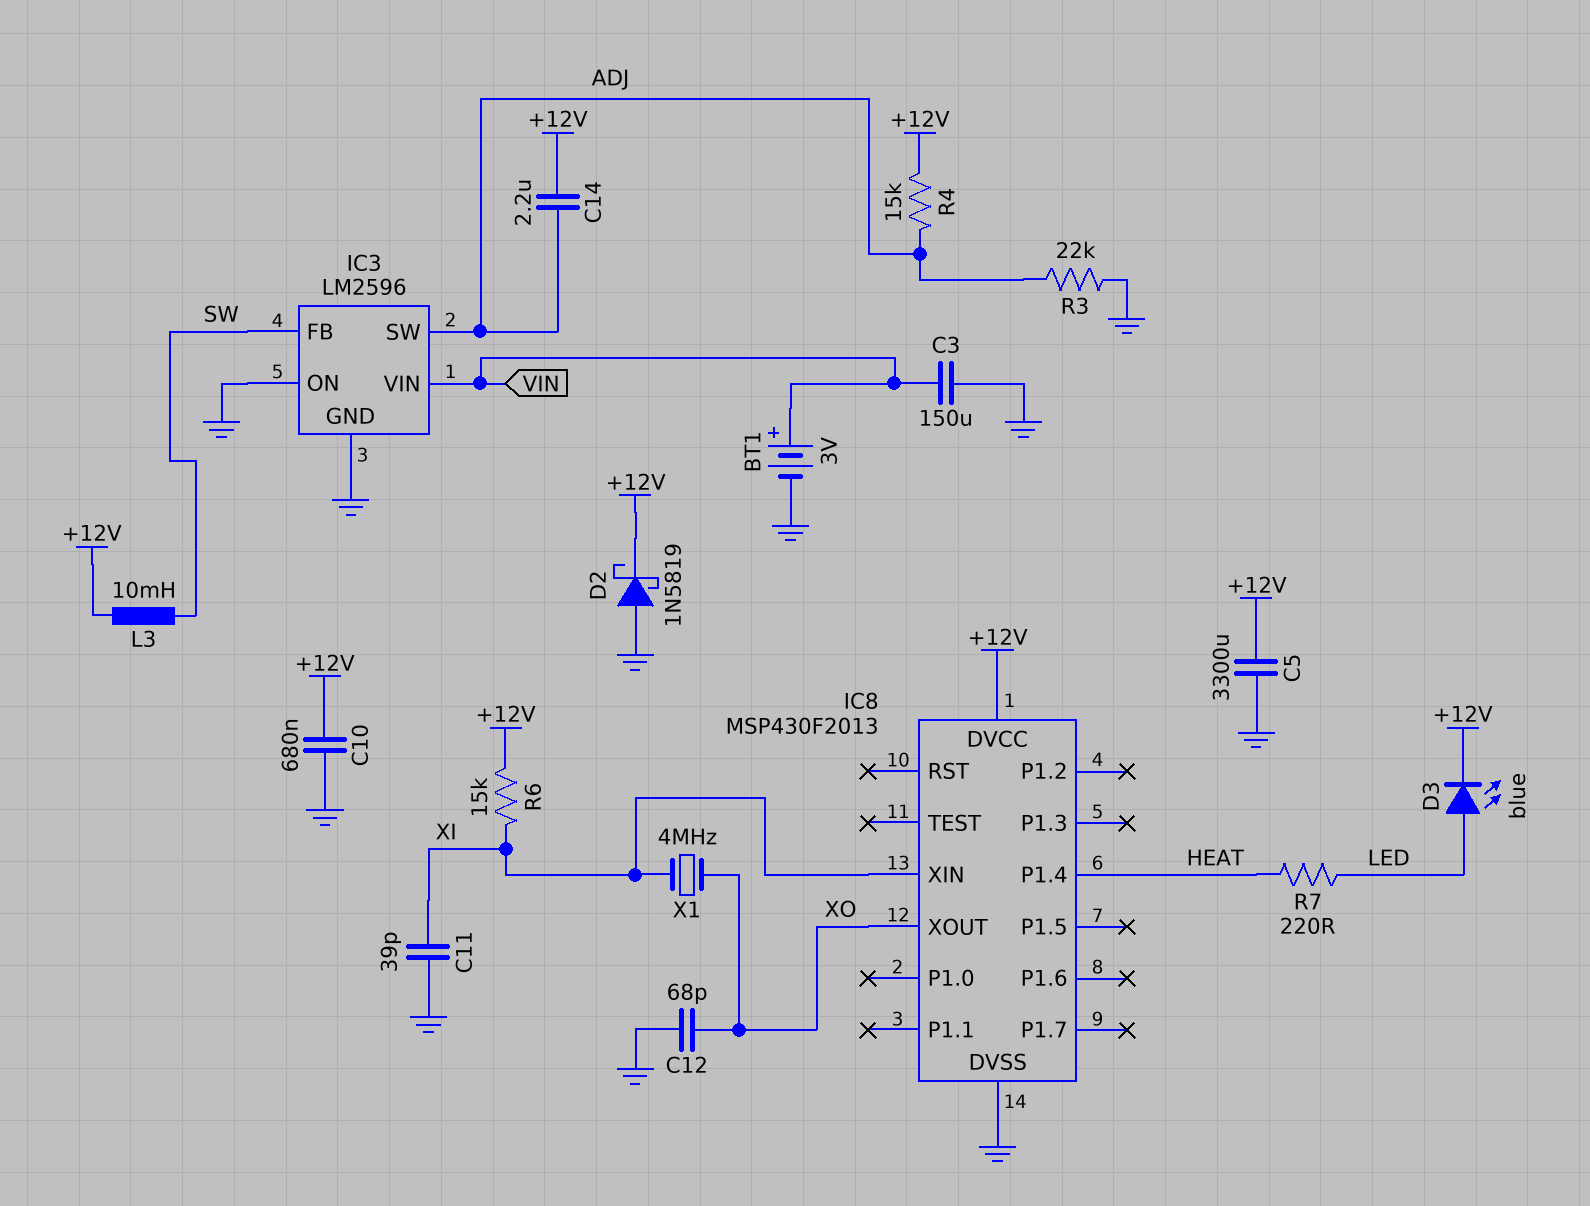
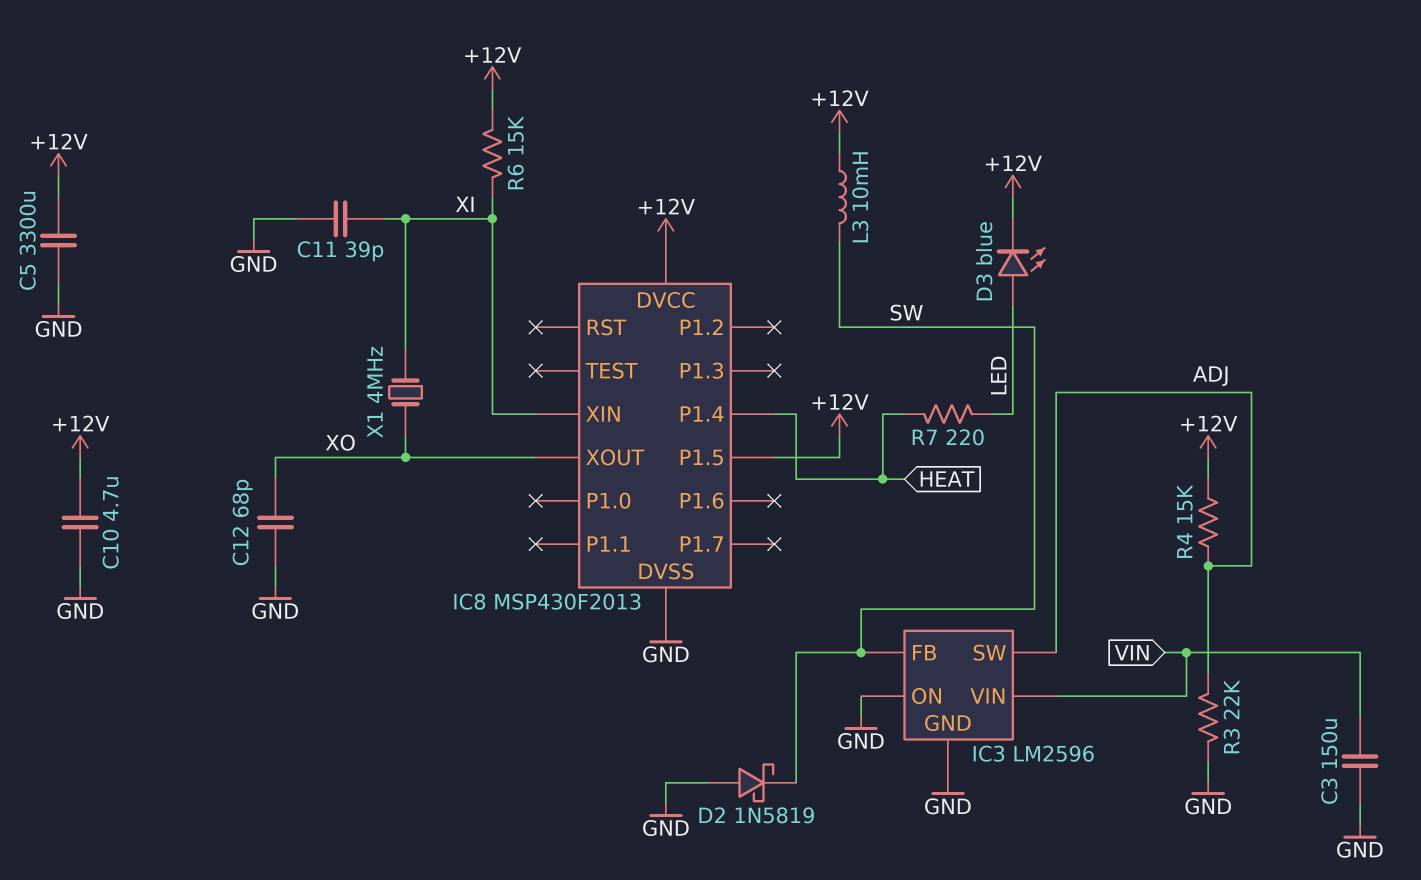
BT1: 3V (plus VIN, minus GND) -> none
C10: 680nF (+12V, GND) -> 4.7uF (+12V, GND)
C14: 2.2uF (+12V, ADJ) -> none
D2: schottky 1N5819 (A GND, K +12V) -> schottky 1N5819 (A GND, K SW)
IC8 pin P1.5: none -> +12V

